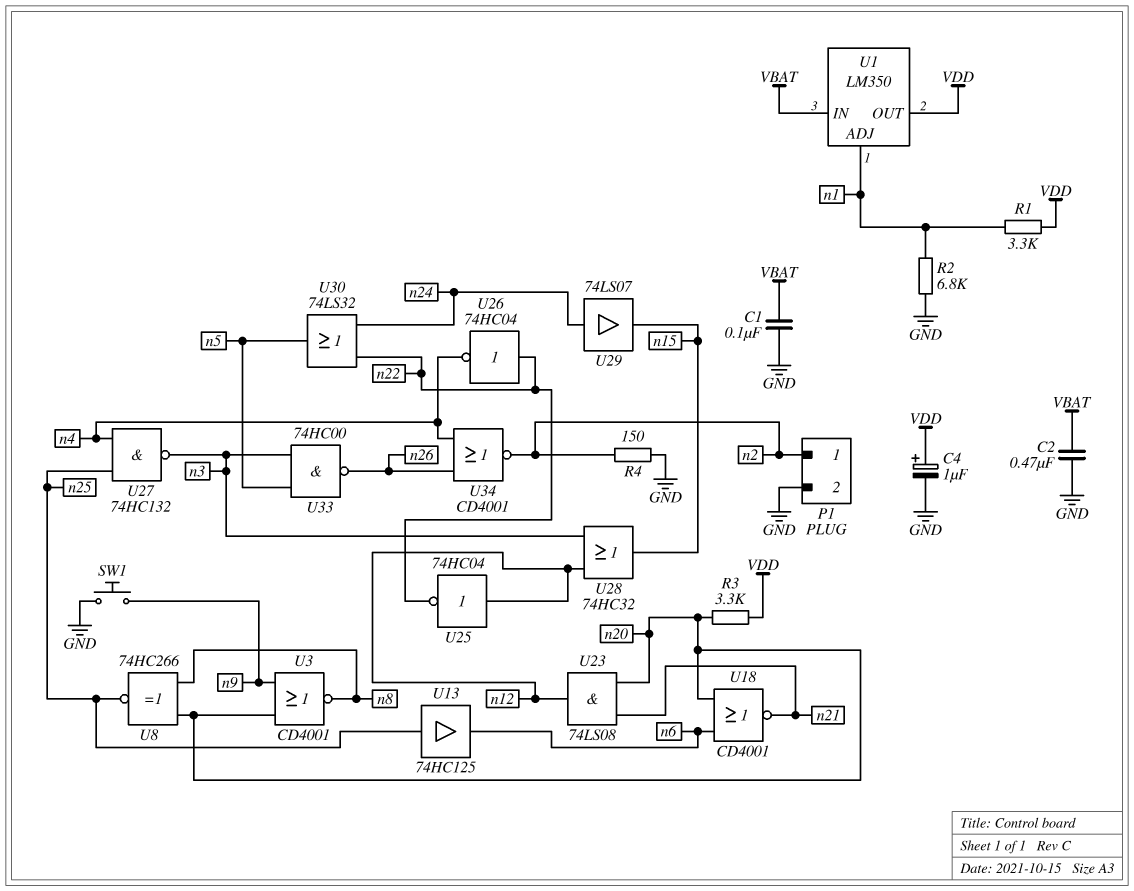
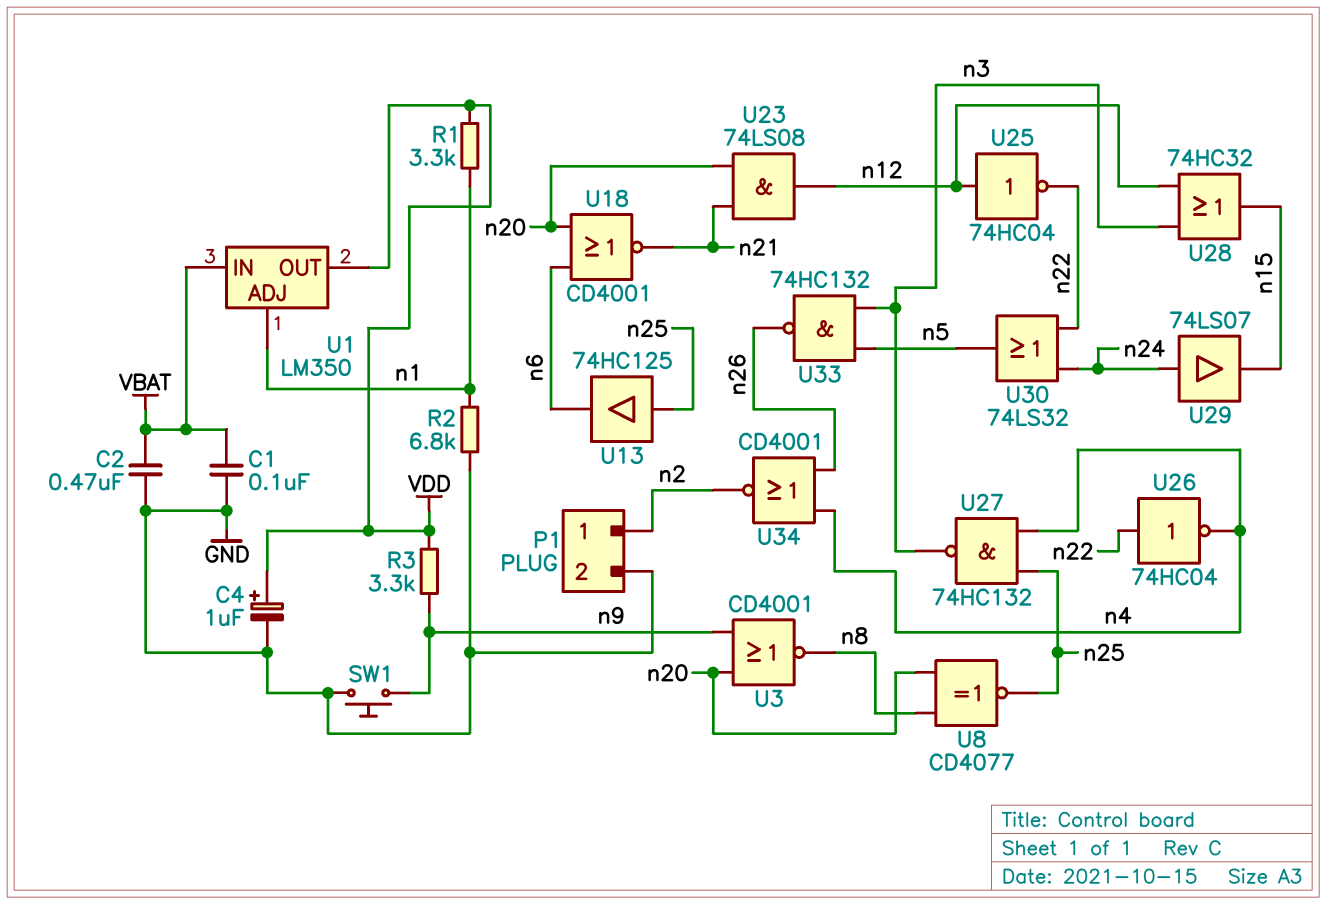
R3: 3.3k (VDD, n20) -> 3.3k (VDD, n9)
R4: 150 (GND, n2) -> none
U8: XNOR 74HC266 (in n8, in n20, out n25) -> XNOR CD4077 (in n8, in n20, out n25)
U33: NAND 74HC00 (in n3, in n5, out n26) -> NAND 74HC132 (in n3, in n5, out n26)

